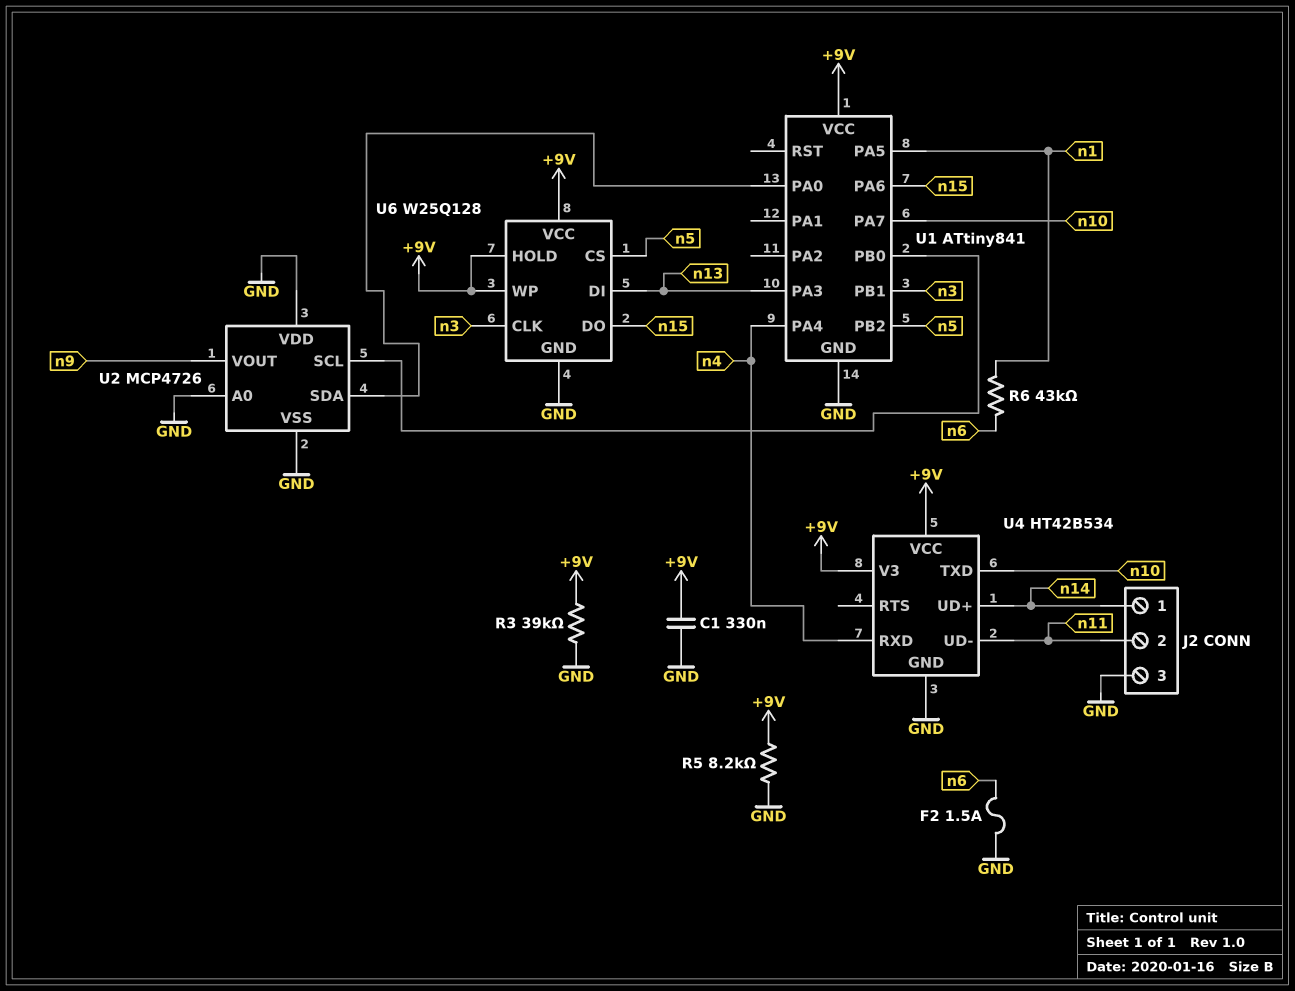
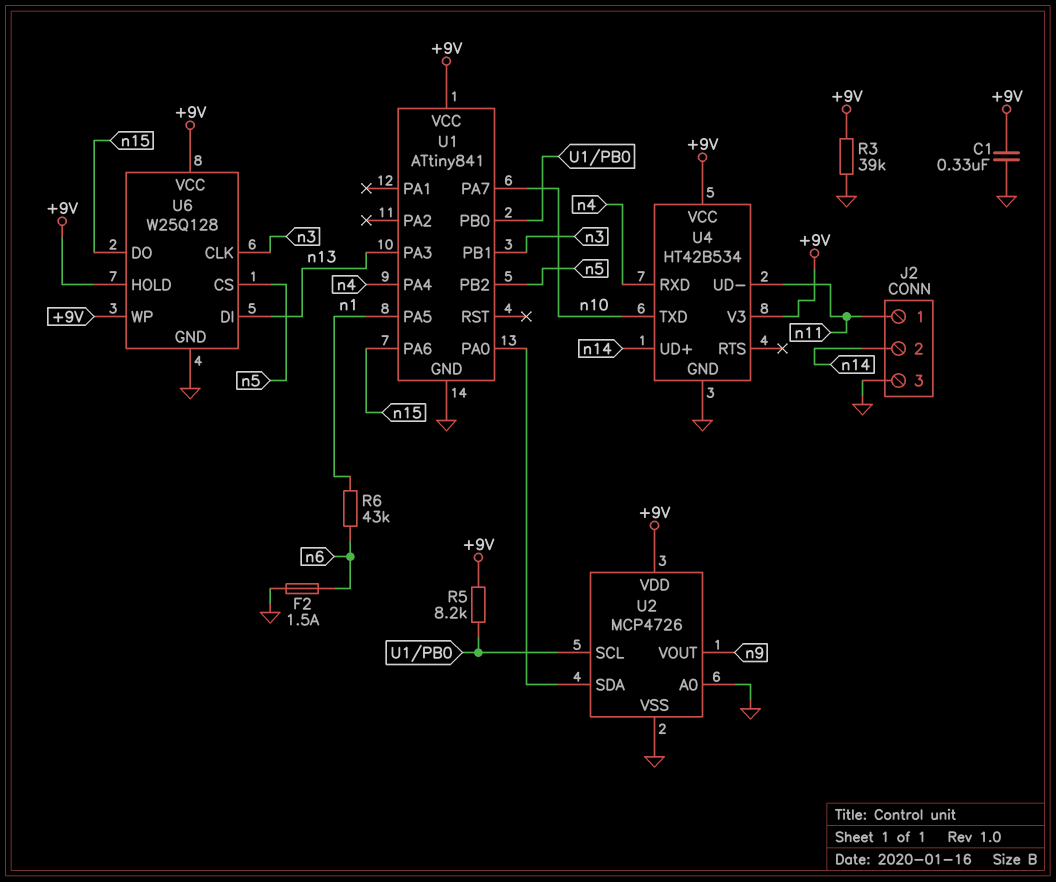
J2 pin 1: n14 -> n11
J2 pin 2: n11 -> n14
R5: 8.2k (+9V, GND) -> 8.2k (+9V, U1/PB0)
U2 pin VDD: GND -> +9V

